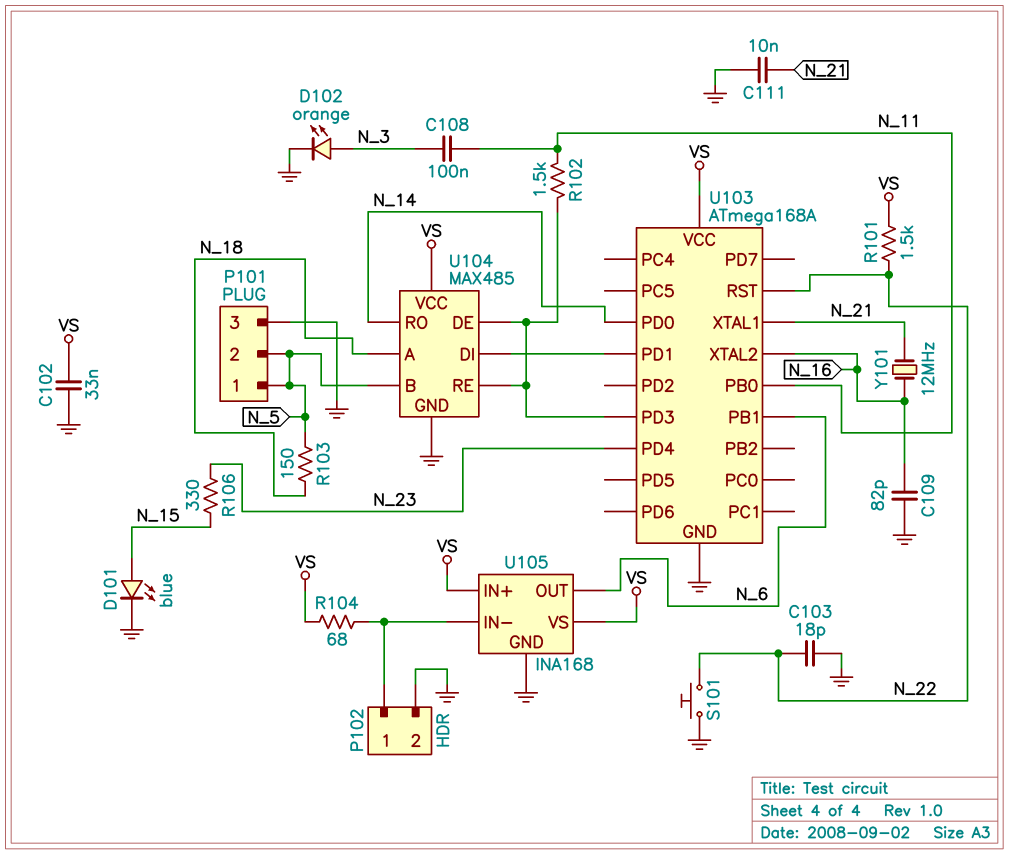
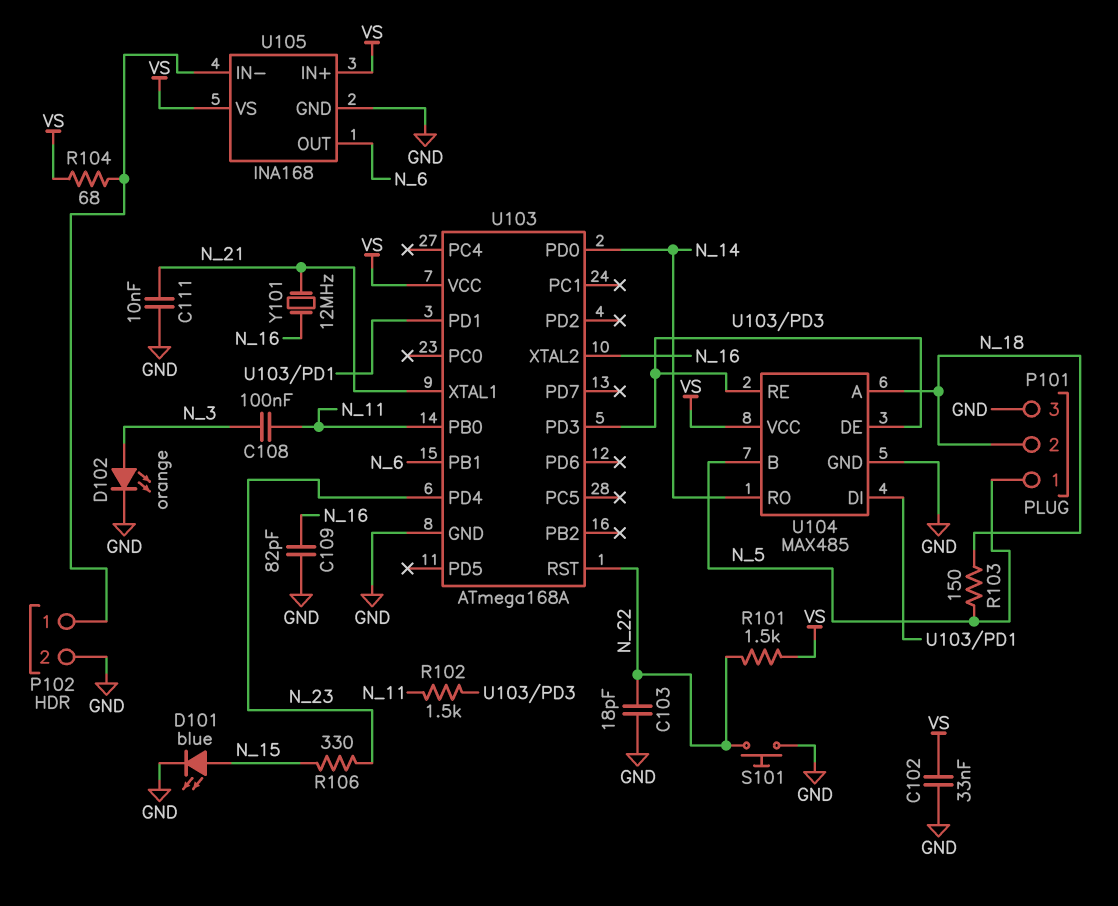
P101 pin 2: N_5 -> N_18

